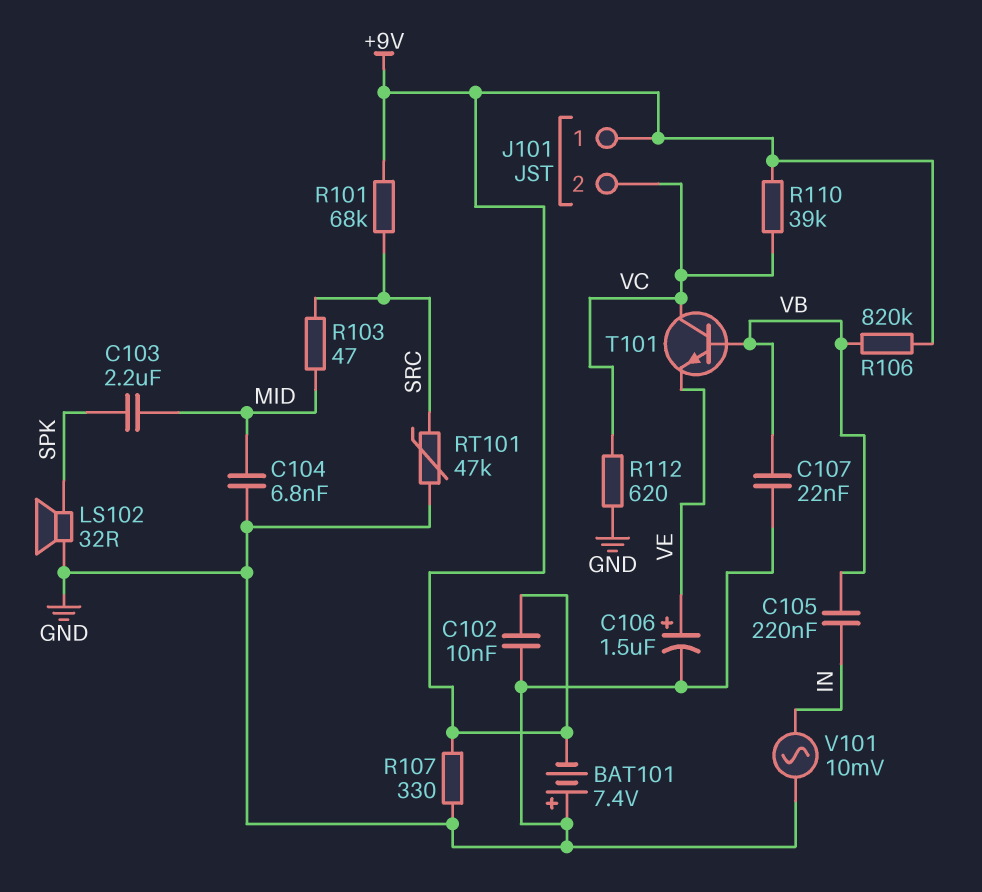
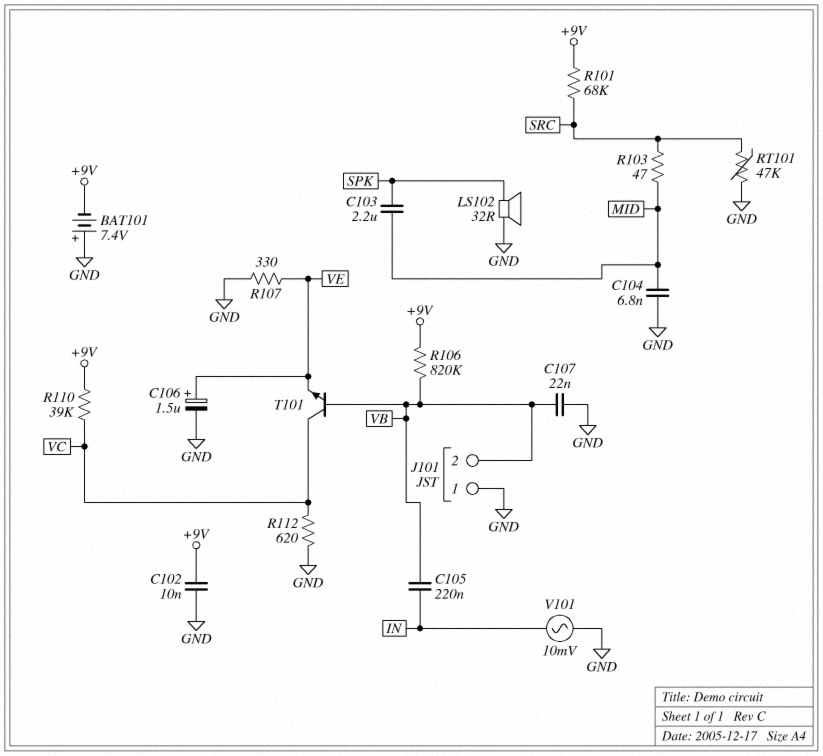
J101 pin 1: +9V -> GND
J101 pin 2: VC -> VB
R107: 330 (+9V, GND) -> 330 (GND, VE)

